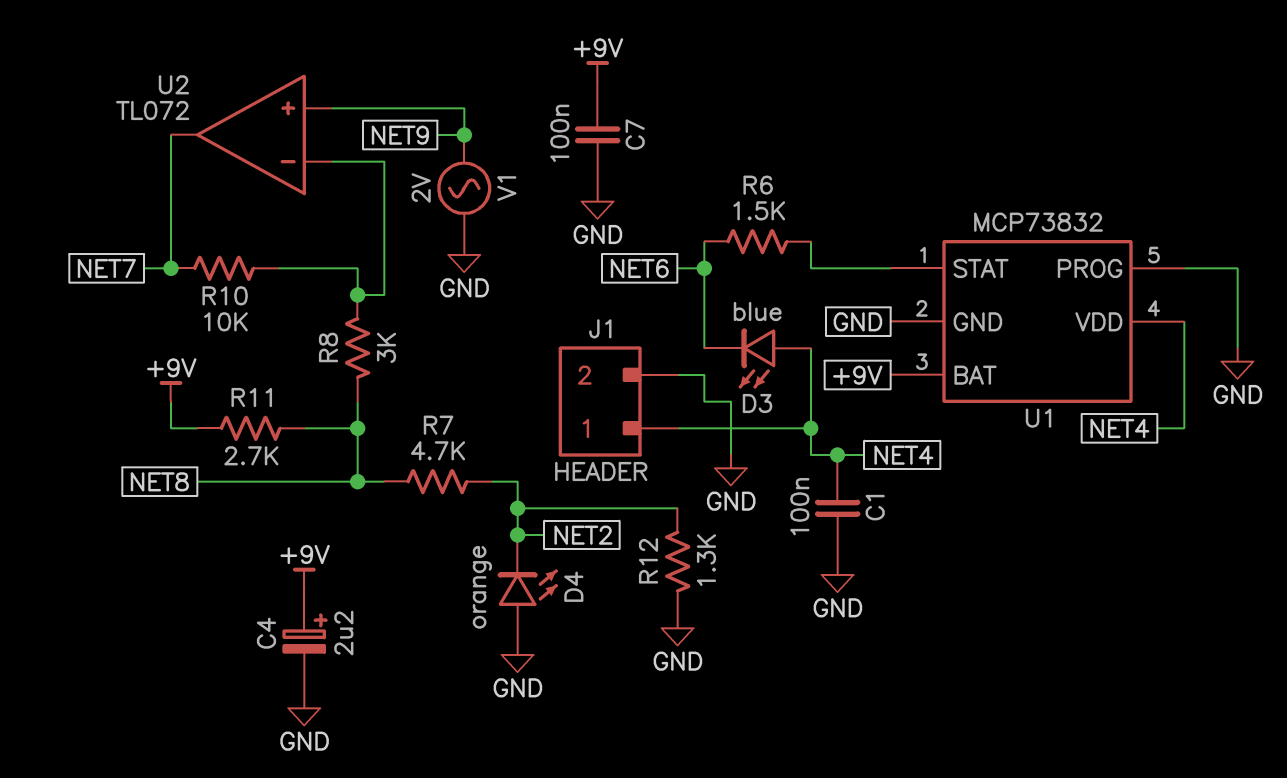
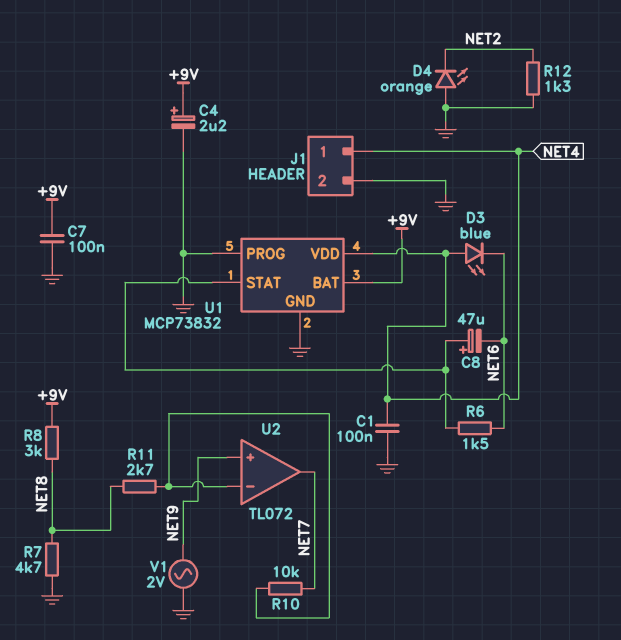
C8: none -> 47uF (plus U1/STAT, minus NET6)
R7: 4.7k (NET2, NET8) -> 4.7k (GND, NET8)
R8: 3k (NET8, U2/in-) -> 3k (+9V, NET8)
R11: 2.7k (+9V, NET8) -> 2.7k (NET8, U2/in-)

